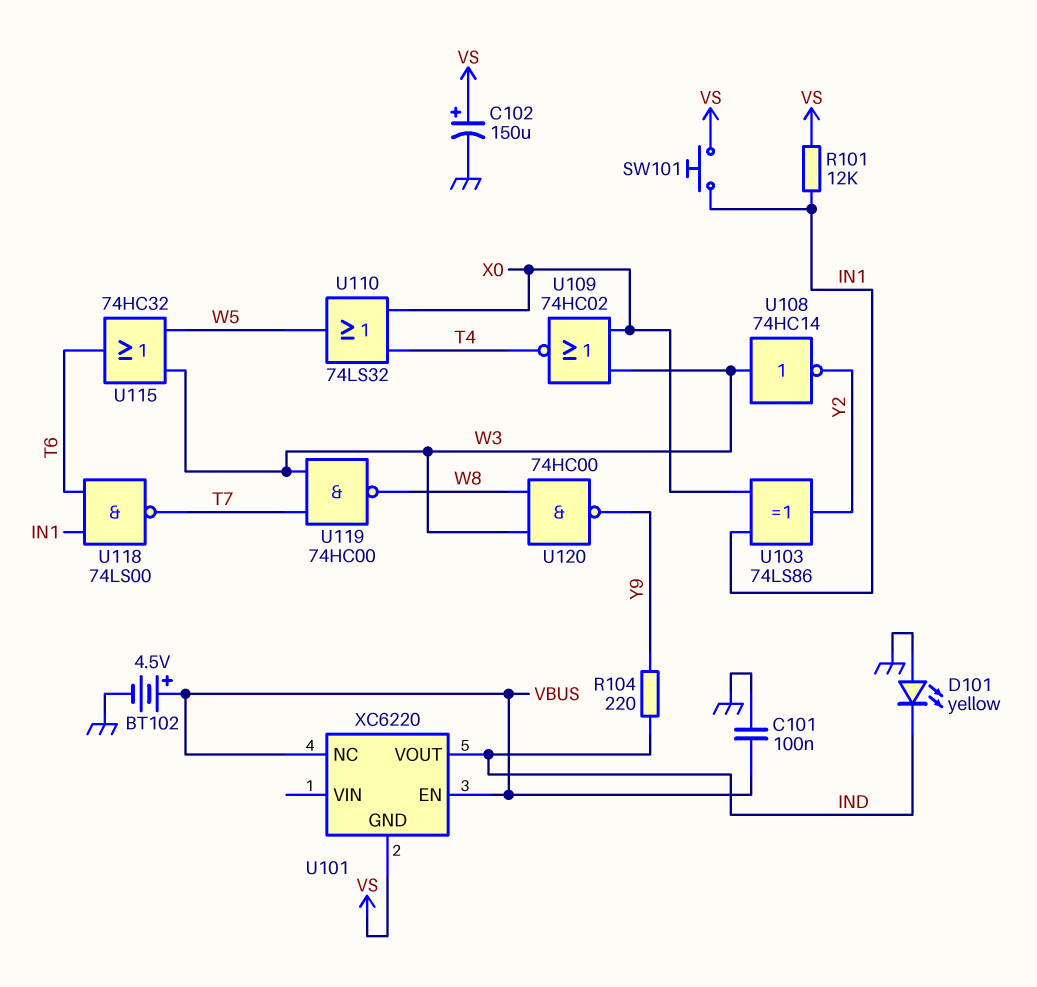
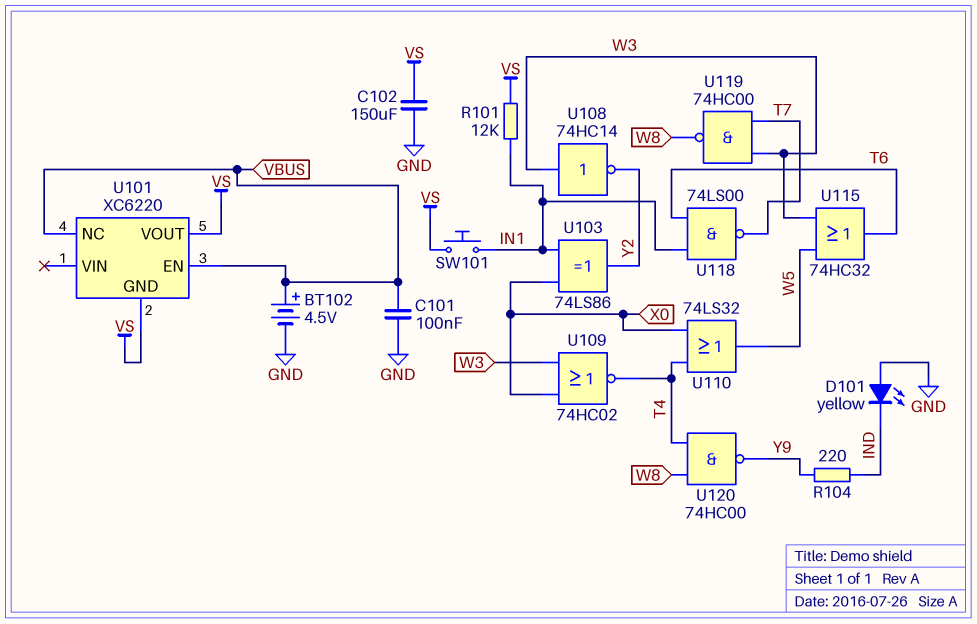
C102: 150uF (plus VS, minus GND) -> 150uF (GND, VS)
U101 pin VOUT: IND -> VS
U120: NAND 74HC00 (in W3, in W8, out Y9) -> NAND 74HC00 (in T4, in W8, out Y9)

